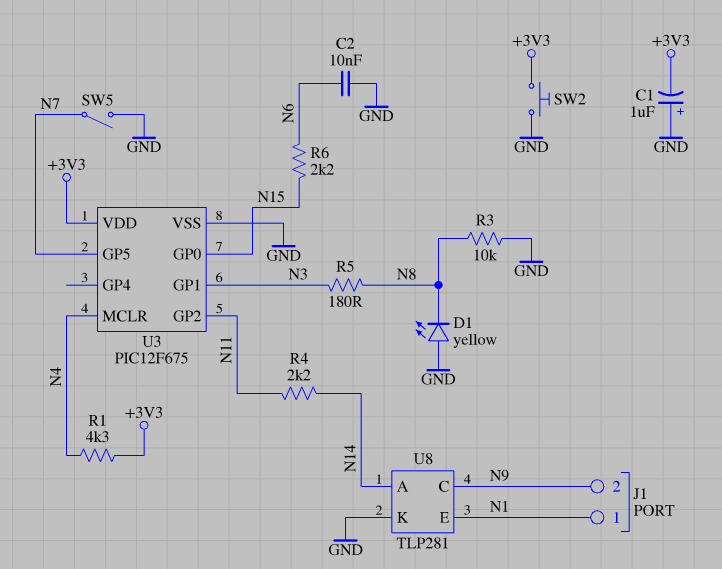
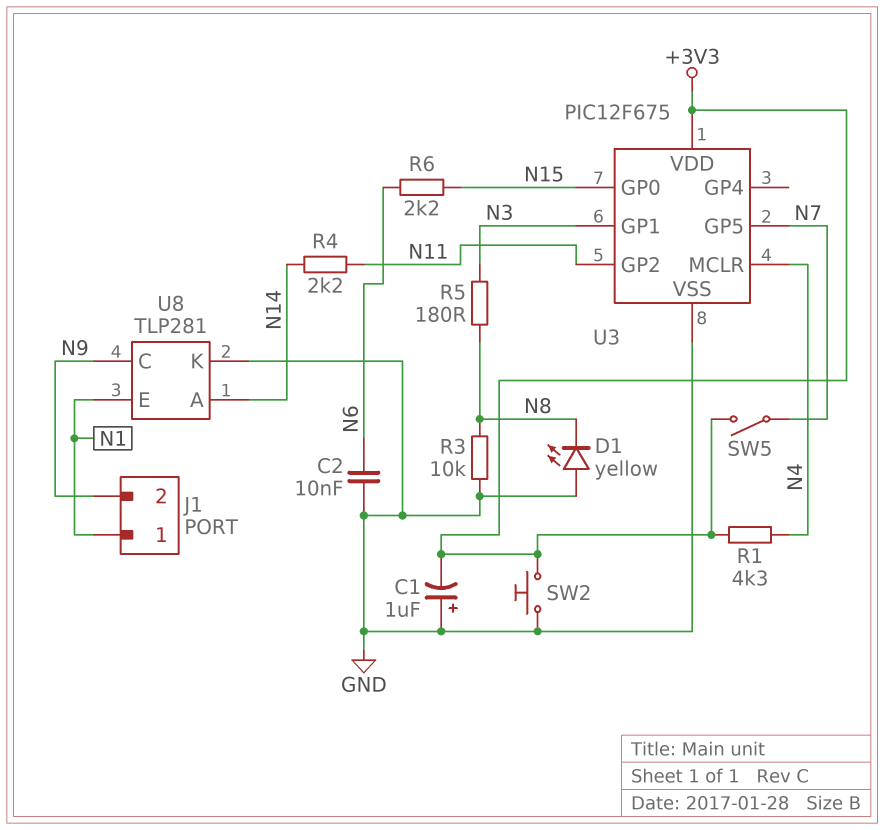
SW5: switch (GND, N7) -> switch (+3V3, N7)

